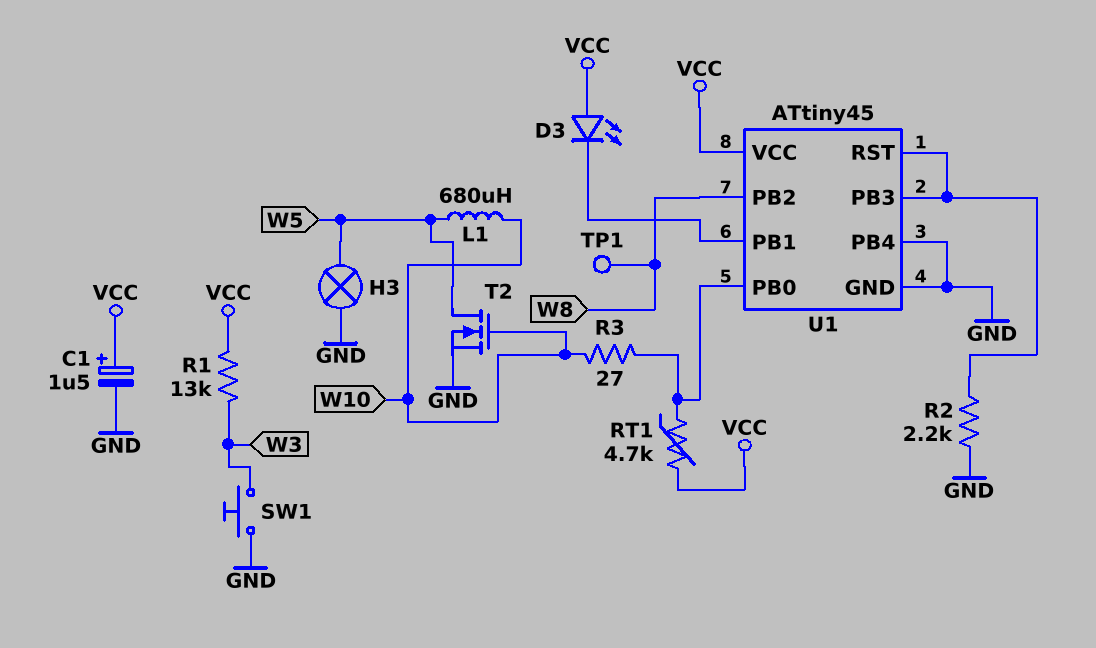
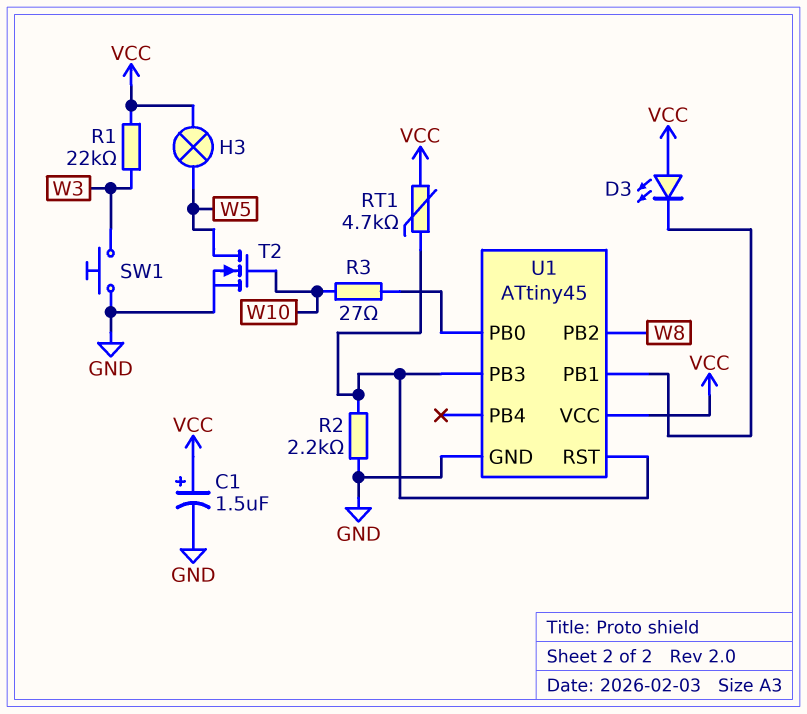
H3: lamp (GND, W5) -> lamp (VCC, W5)
L1: 680uH (W5, W10) -> none
R1: 13k (VCC, W3) -> 22k (VCC, W3)
RT1: 4.7k (U1/PB0, VCC) -> 4.7k (U1/PB3, VCC)
TP1: test point (W8) -> none
U1 pin PB4: GND -> none

